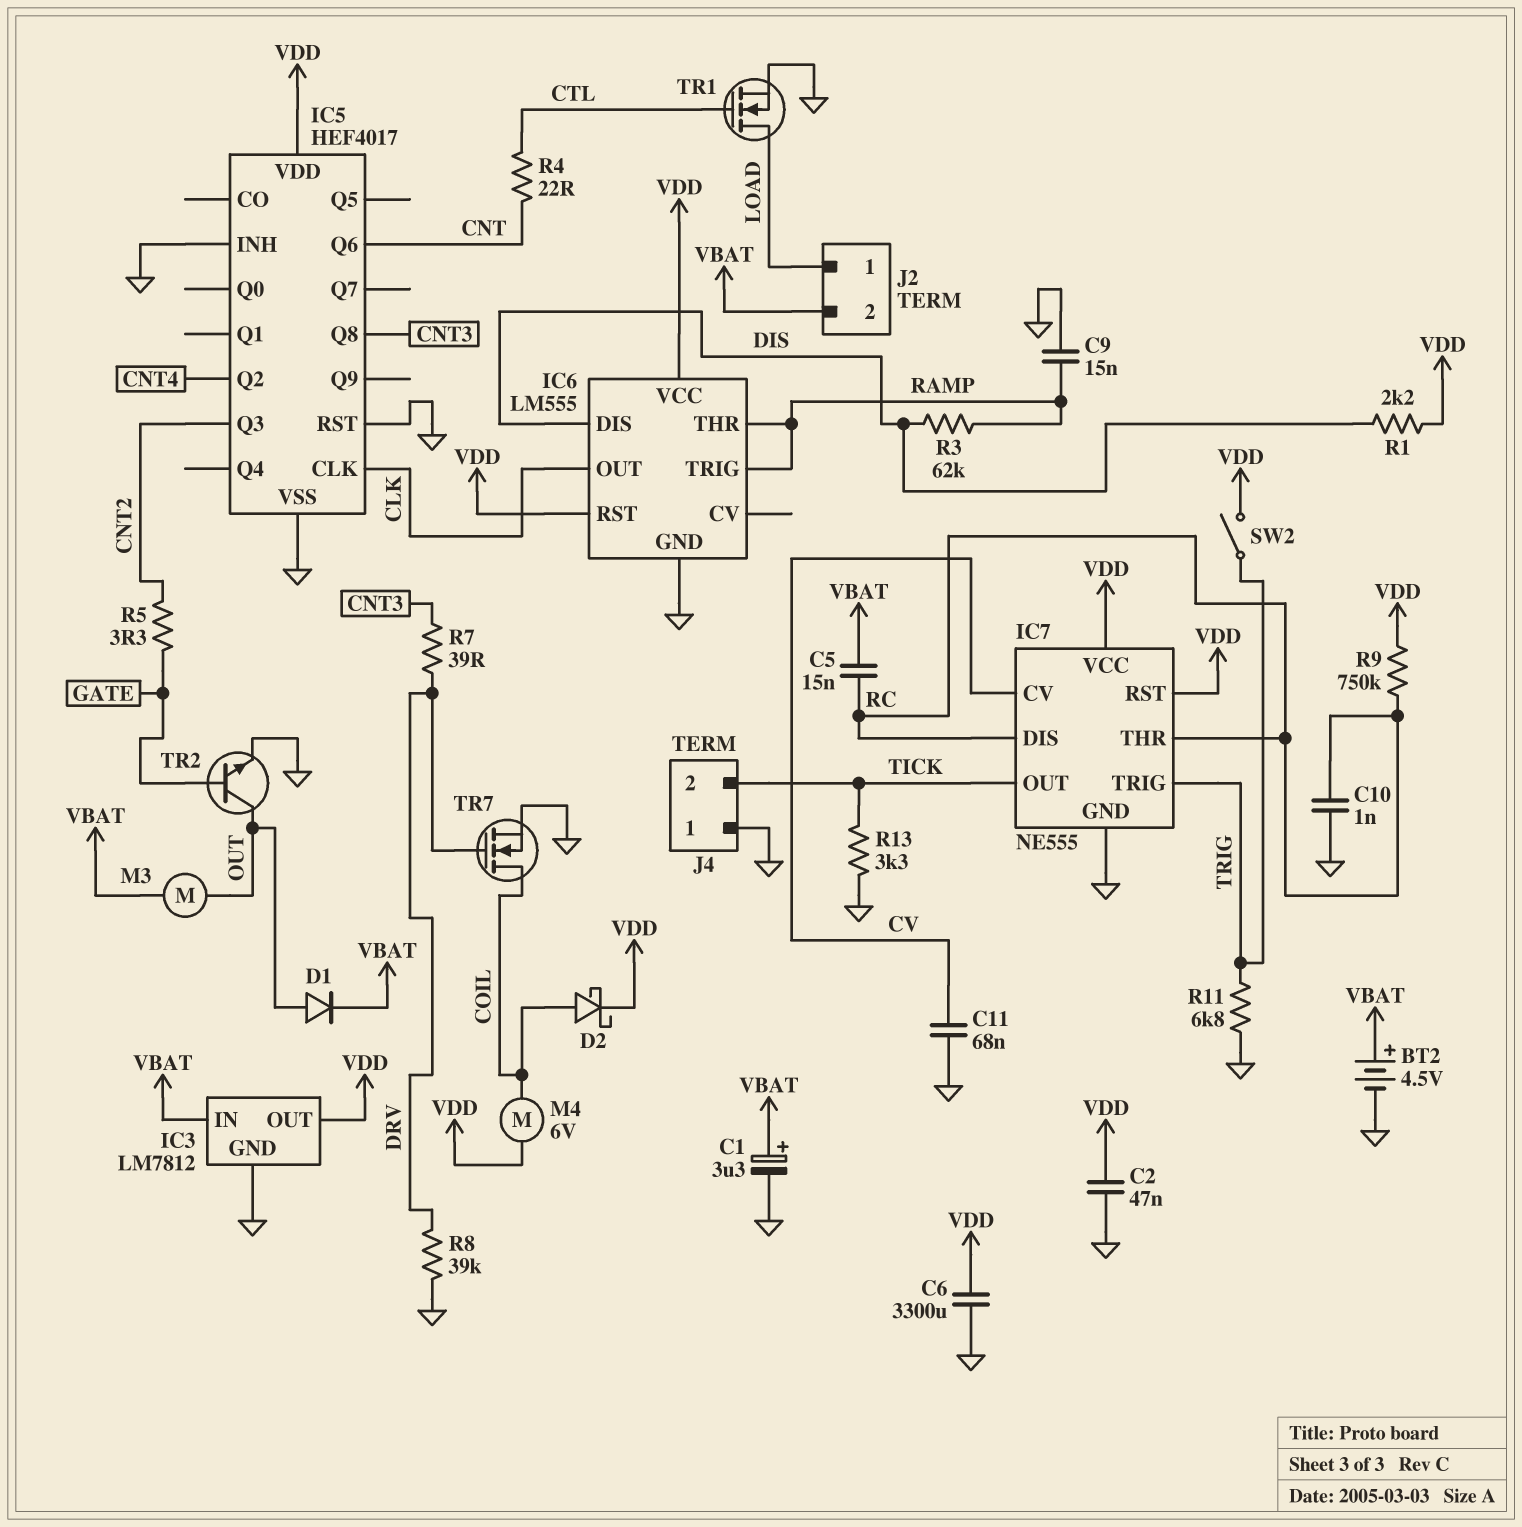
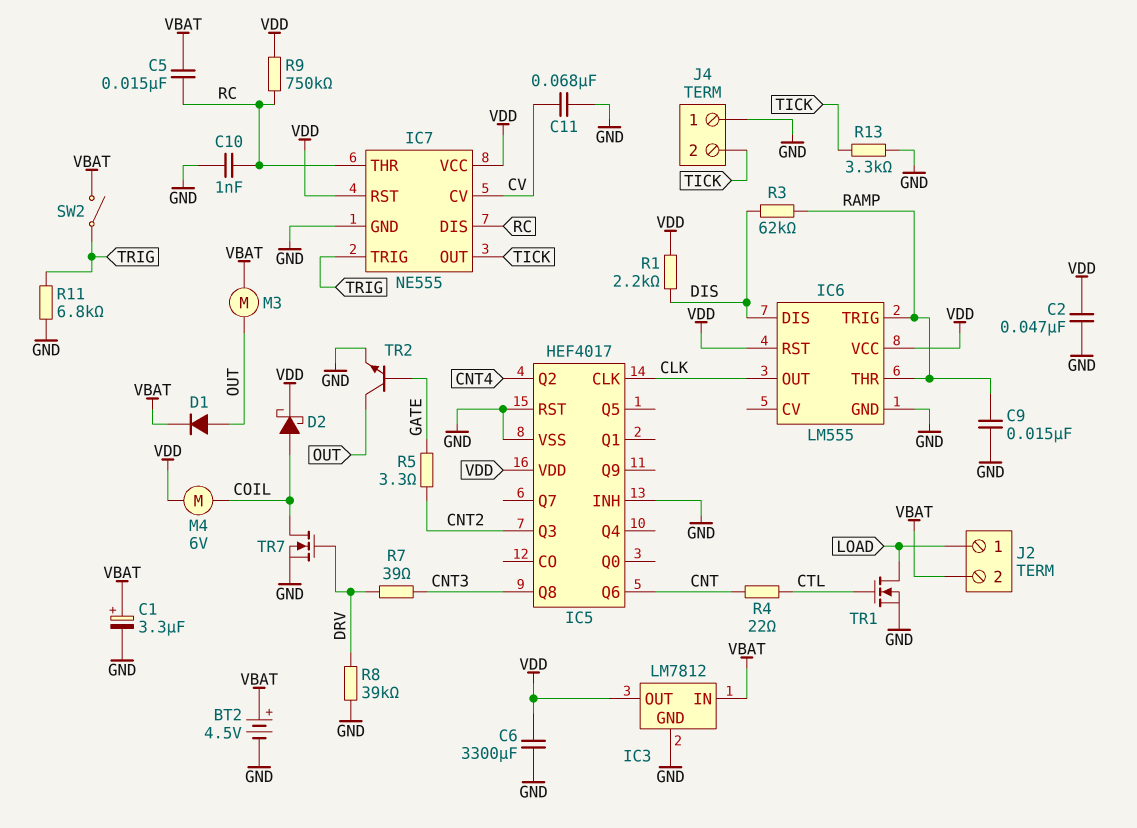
SW2: switch (TRIG, VDD) -> switch (TRIG, VBAT)

